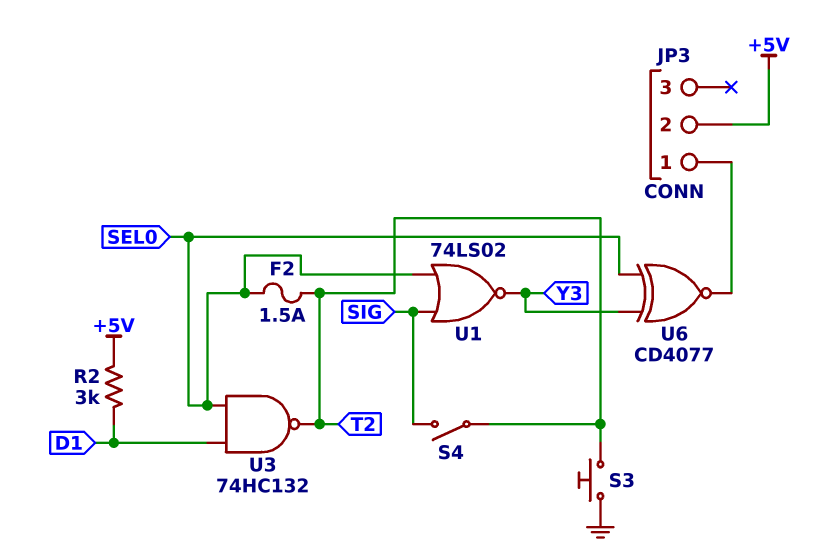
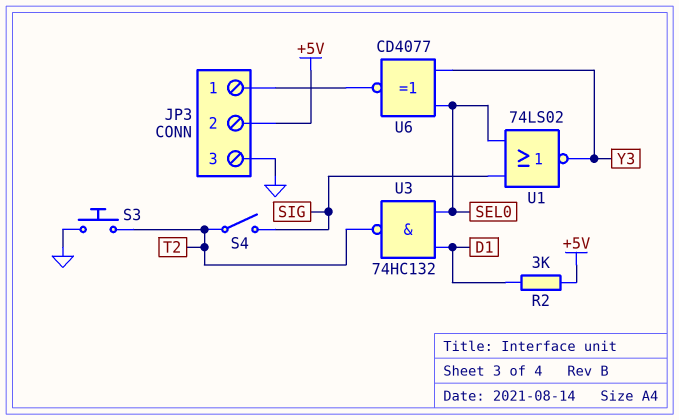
F2: 1.5A (SEL0, T2) -> none
JP3 pin 3: none -> GND

